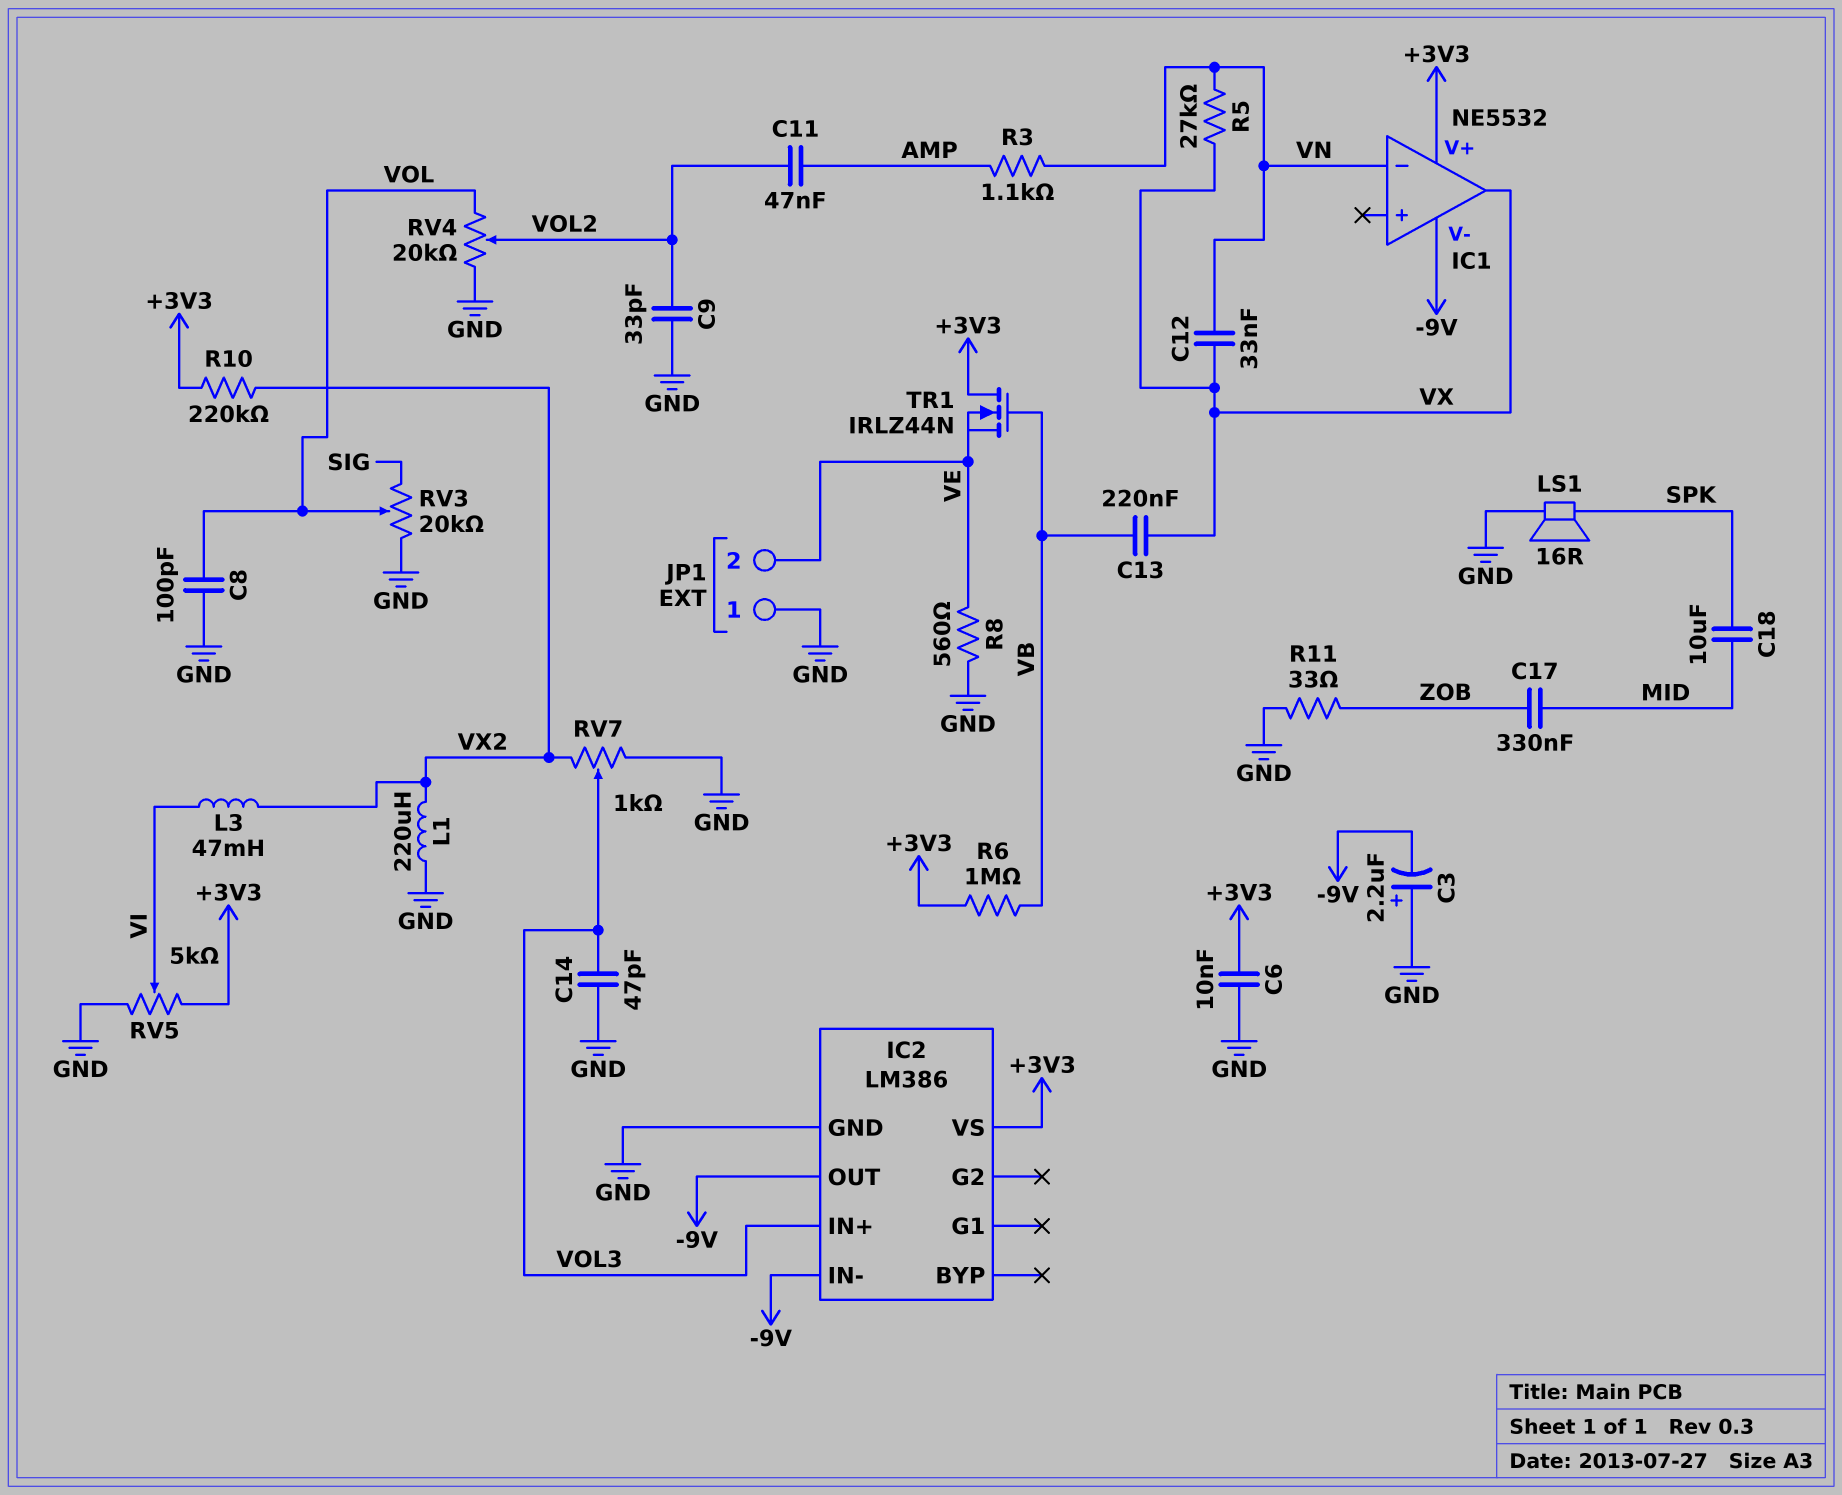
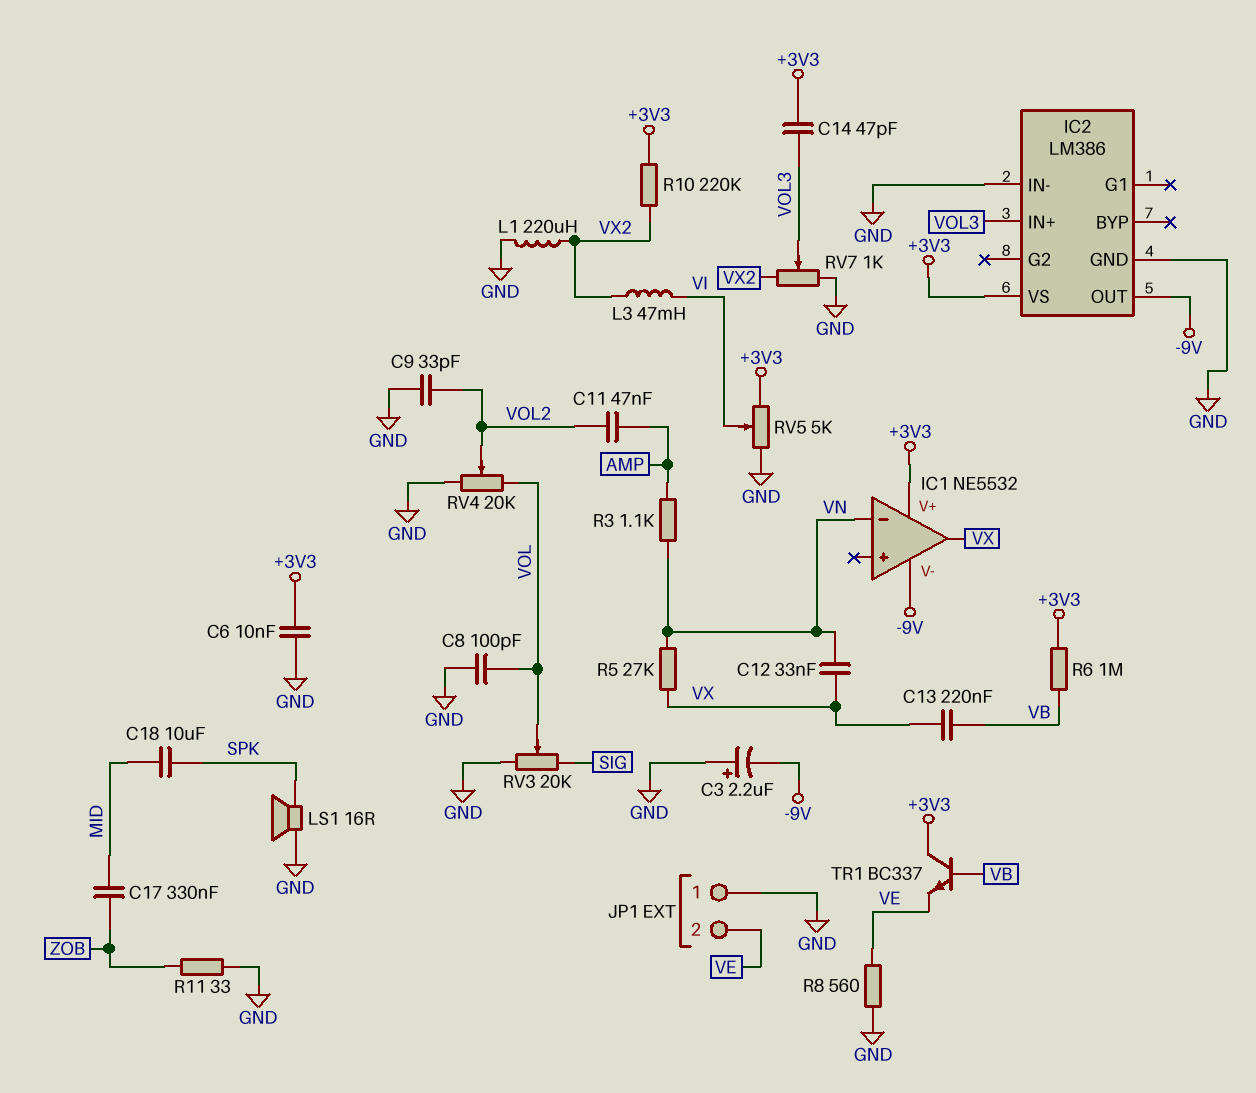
C14: 47pF (GND, VOL3) -> 47pF (+3V3, VOL3)
IC2 pin IN-: -9V -> GND
TR1: NMOS IRLZ44N (G VB, D +3V3, S VE) -> NPN BC337 (B VB, C +3V3, E VE)

